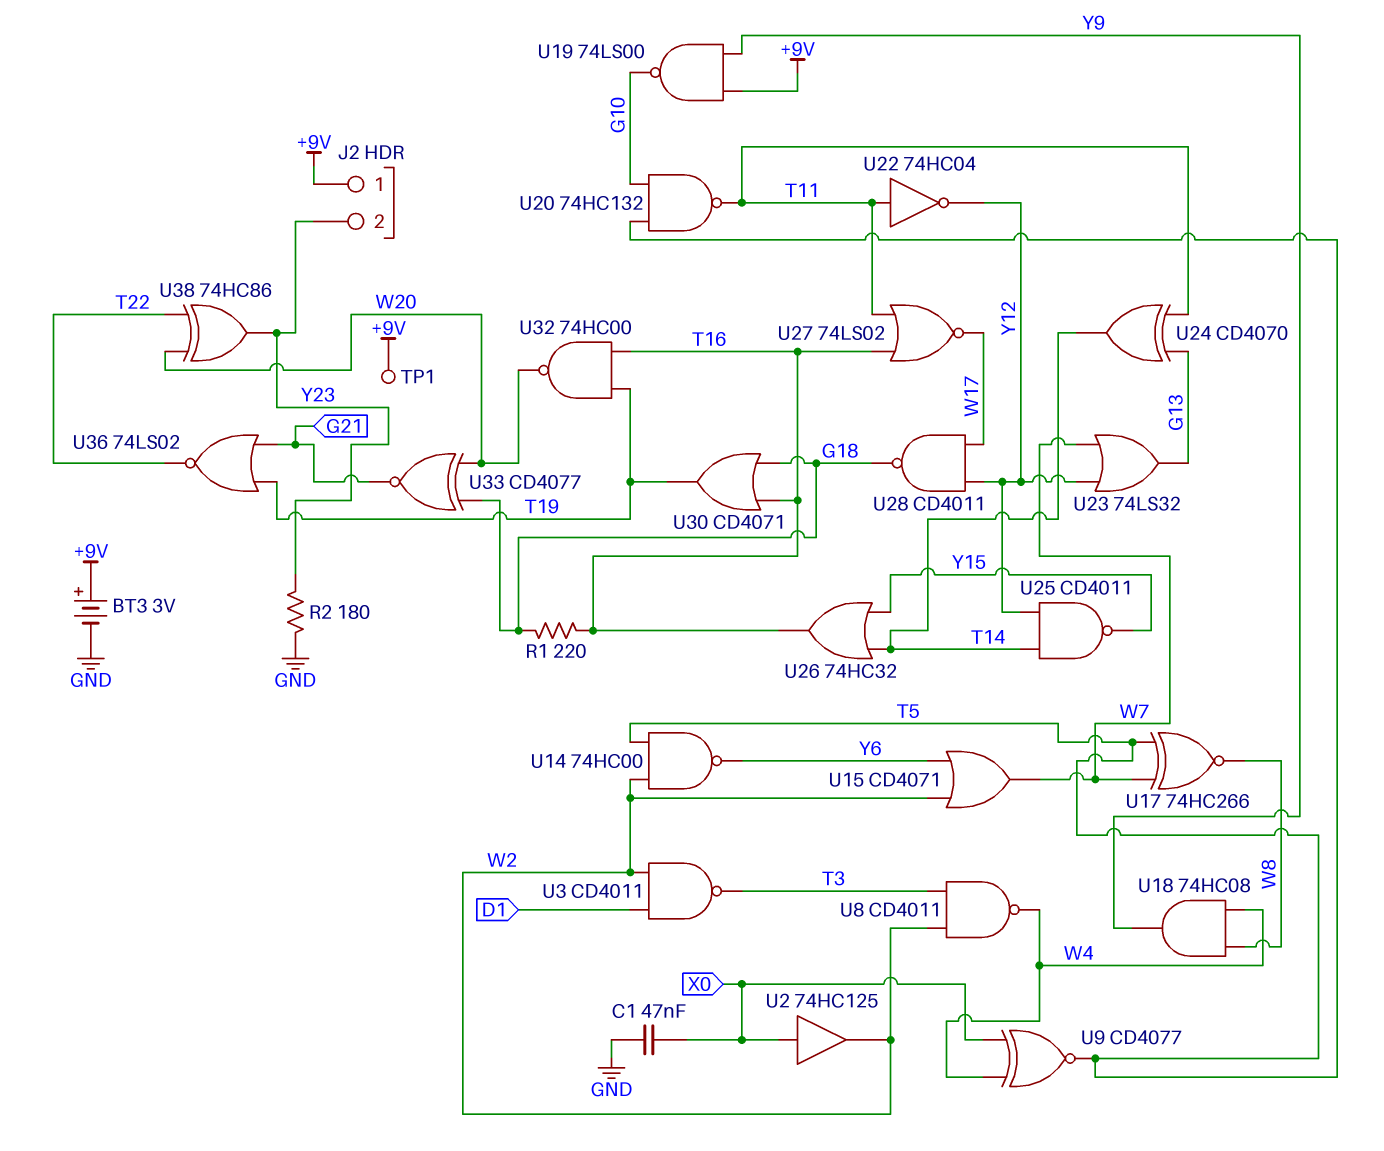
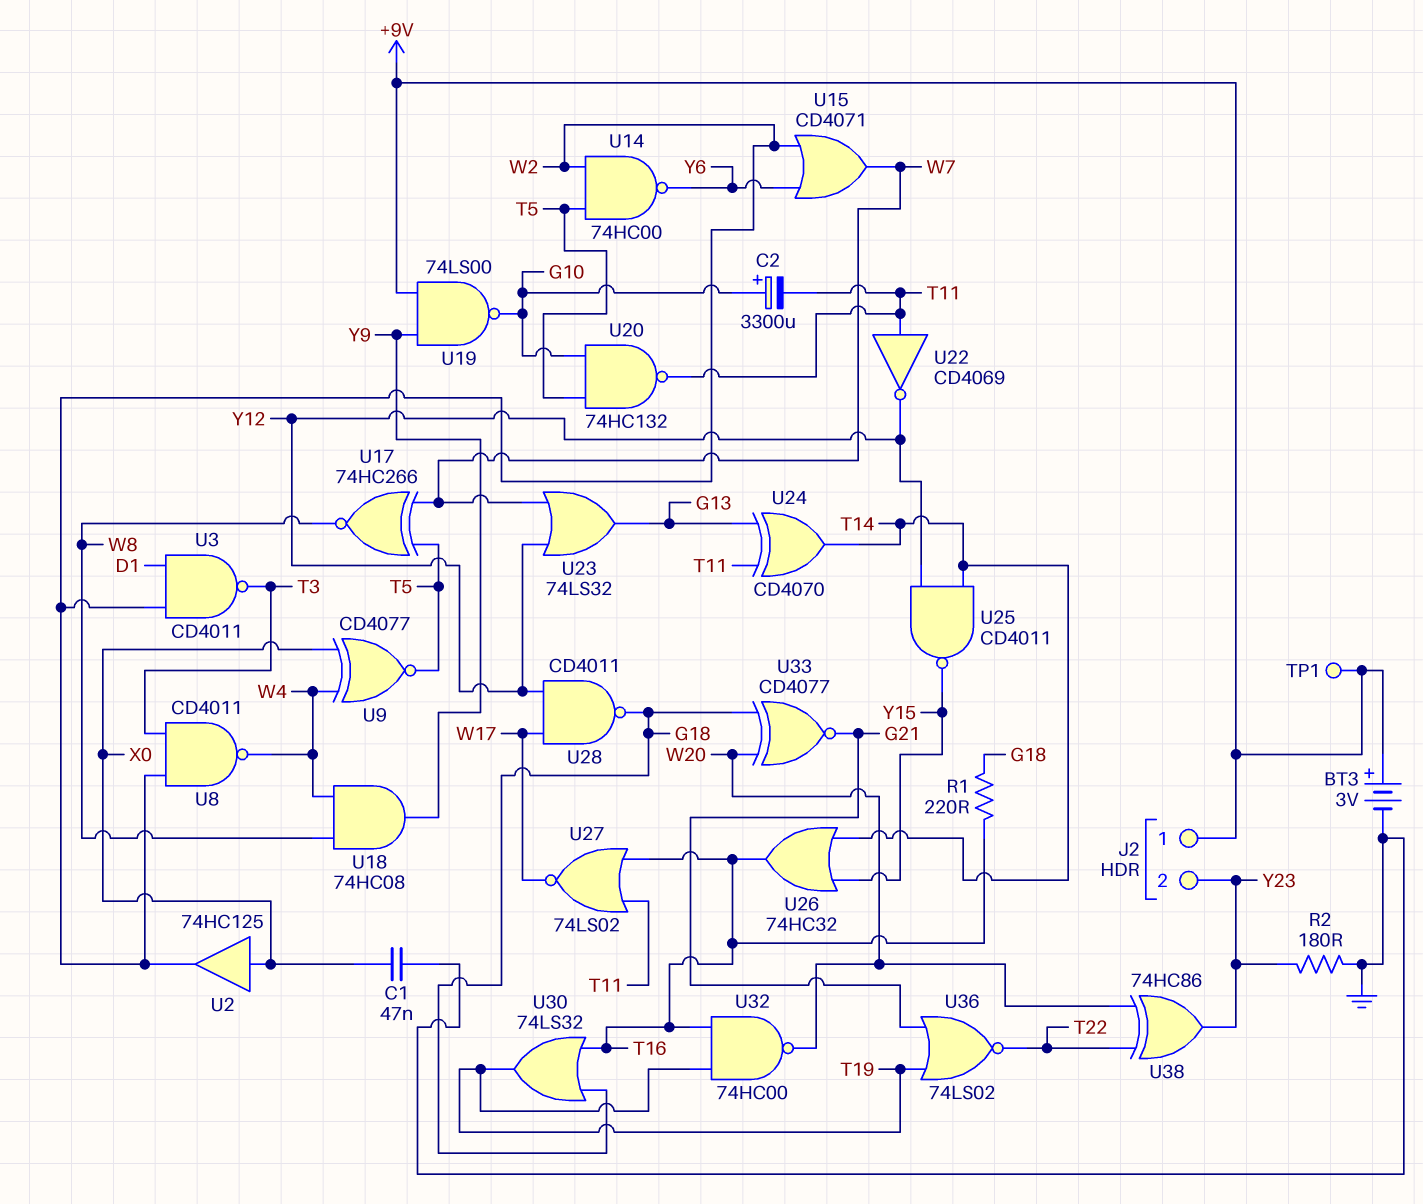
C2: none -> 3300uF (plus G10, minus T11)
U22: NOT 74HC04 (in T11, out Y12) -> NOT CD4069 (in T11, out Y12)
U30: OR CD4071 (in G18, in T16, out T19) -> OR 74LS32 (in G18, in T16, out T19)

